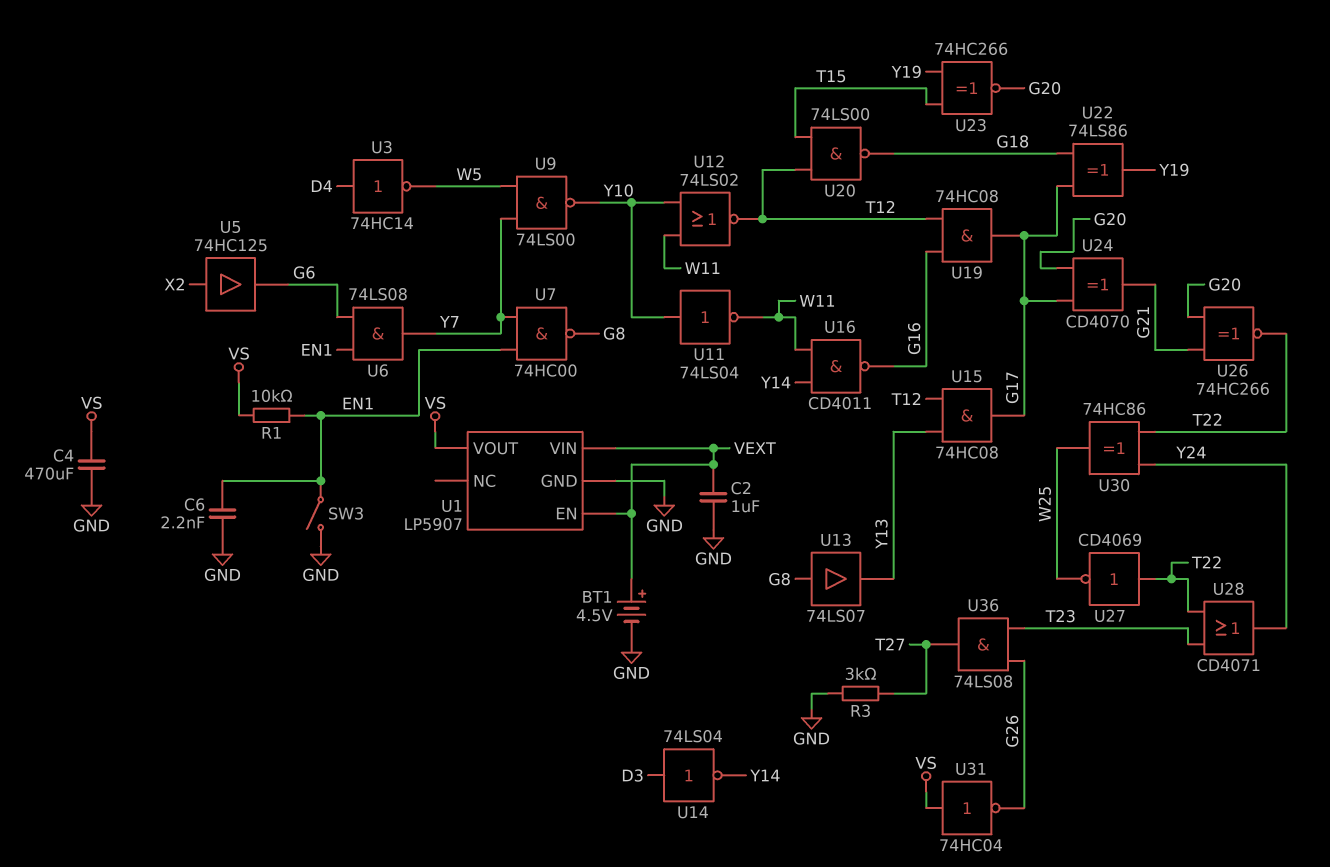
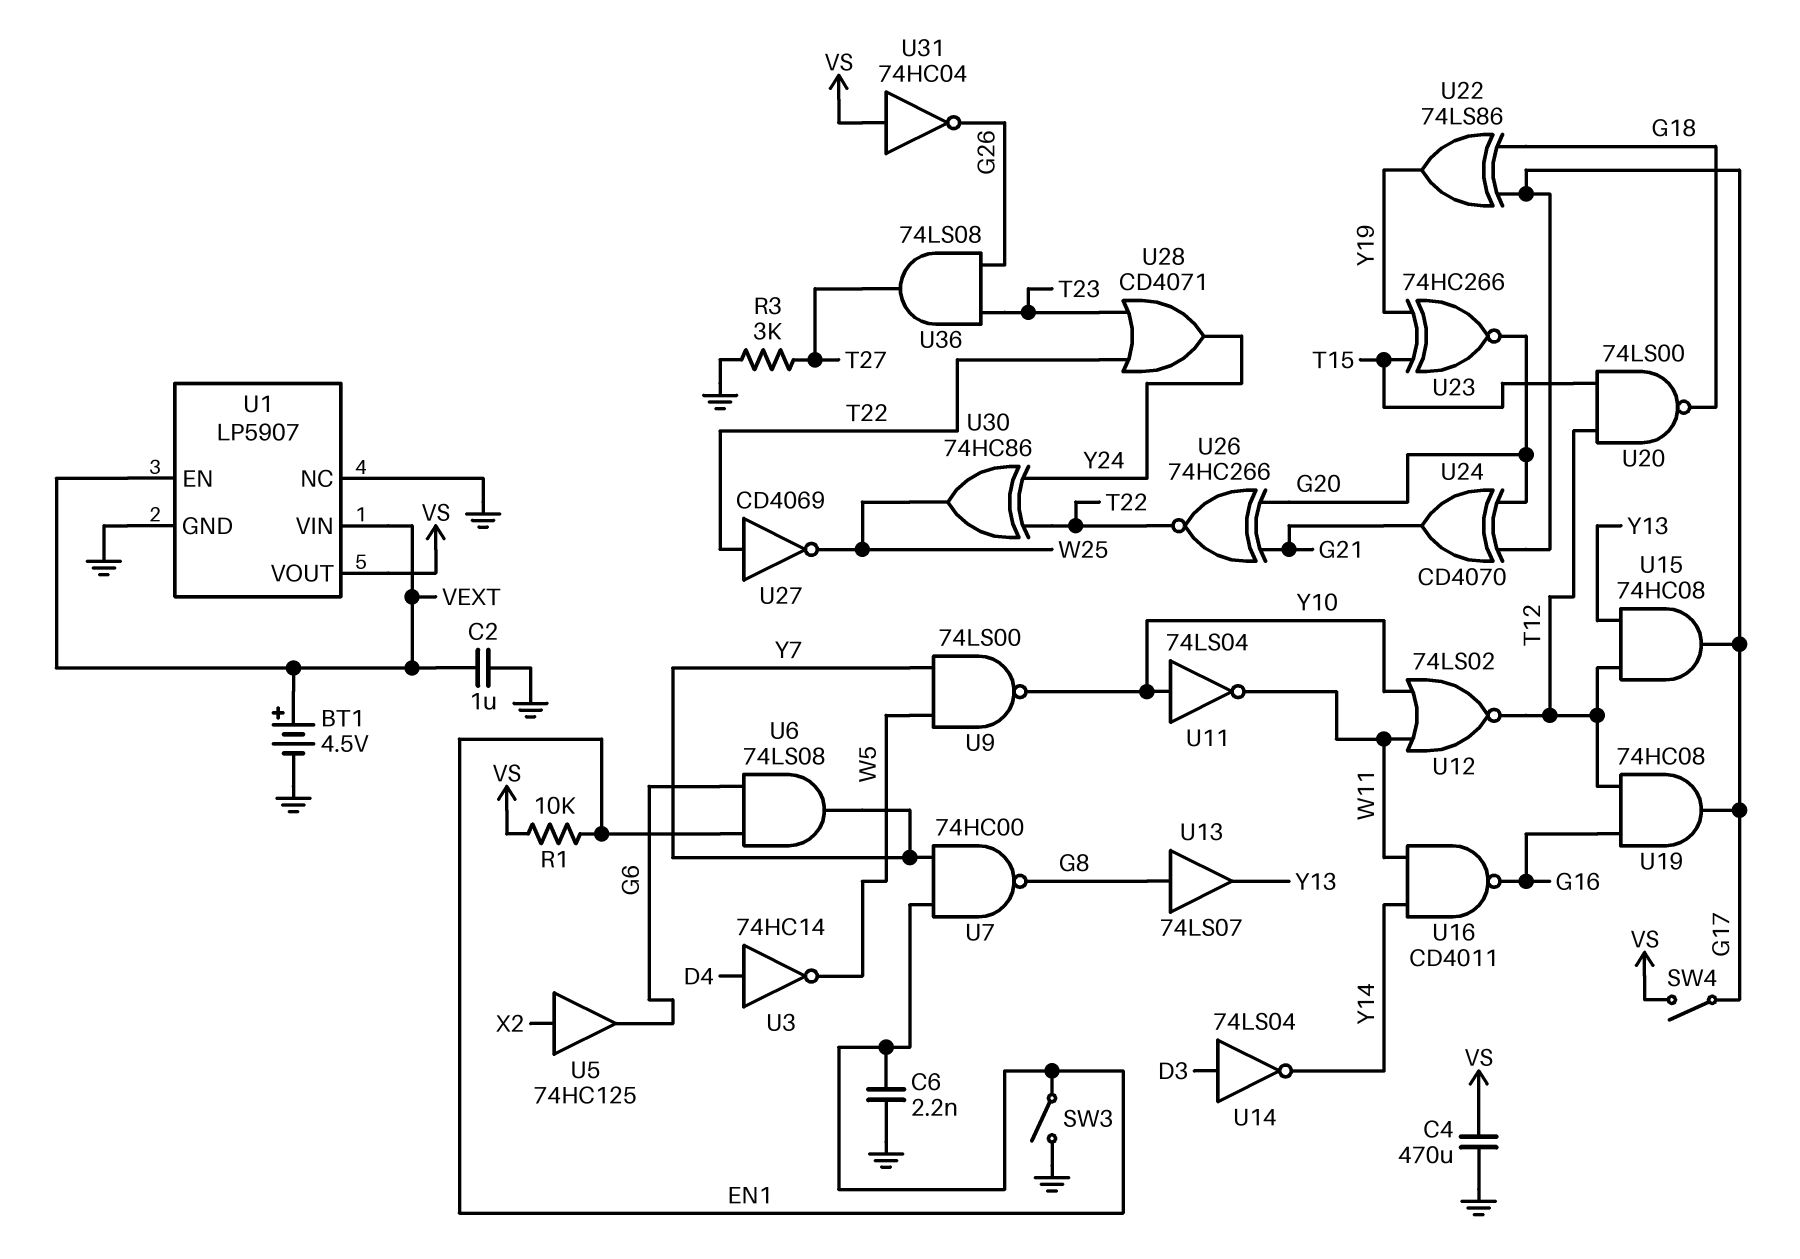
SW4: none -> switch (G17, VS)
U1 pin NC: none -> GND

